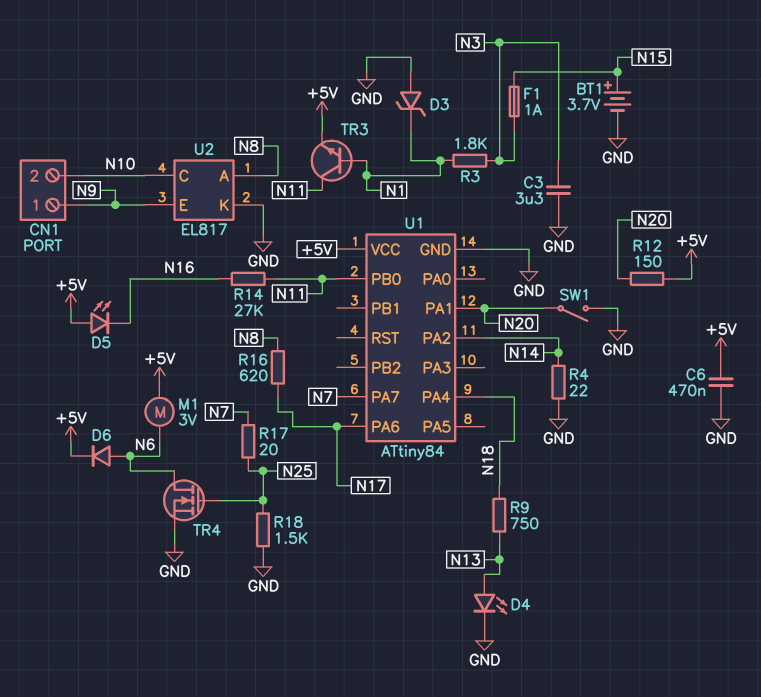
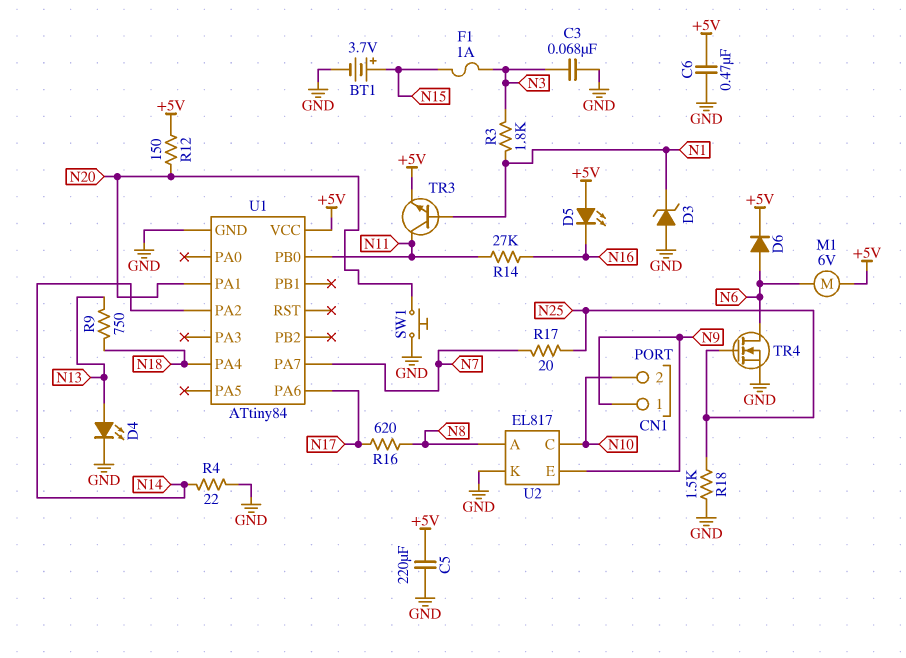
C3: 3.3uF (GND, N3) -> 68nF (GND, N3)
C5: none -> 220uF (+5V, GND)
M1: motor 3V (+5V, N6) -> motor 6V (+5V, N6)
SW1: switch (GND, N20) -> button (GND, N20)

